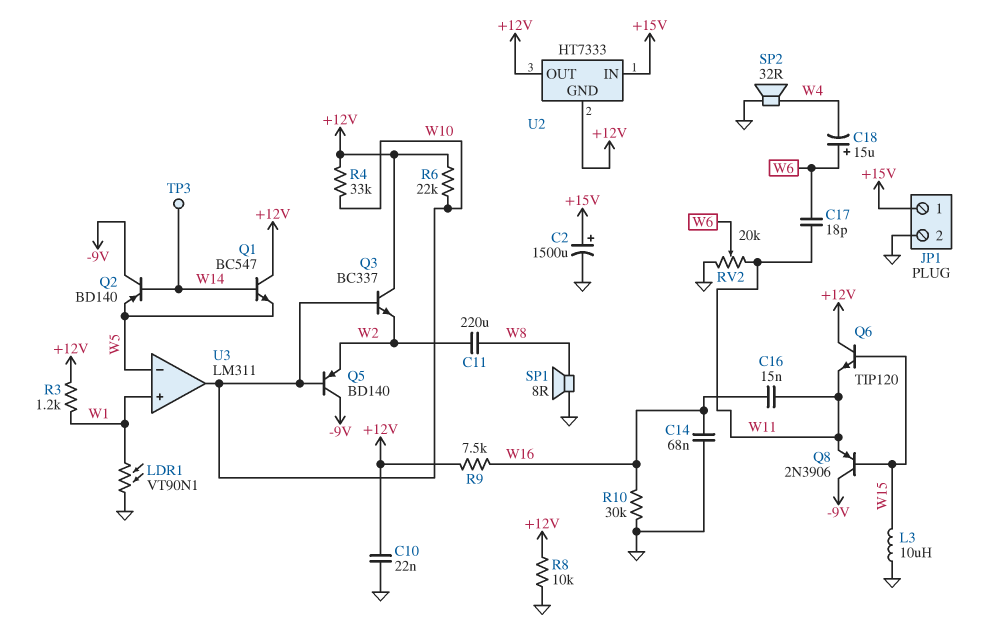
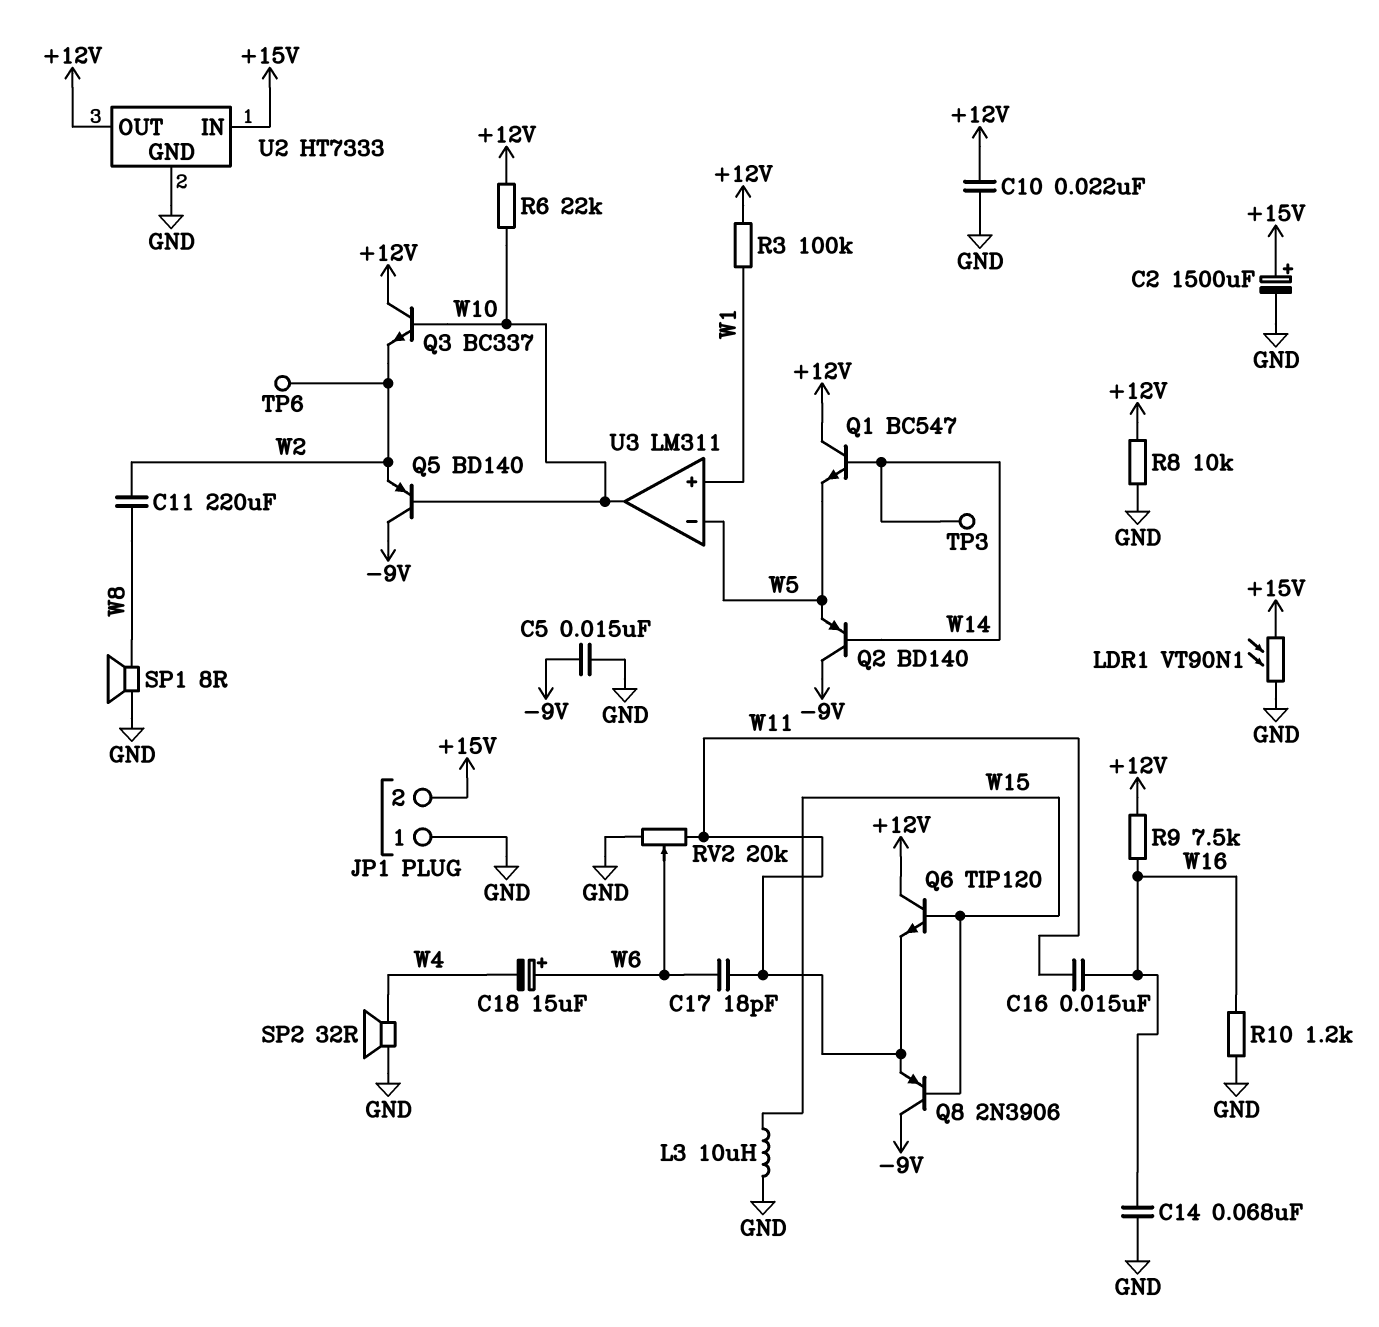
C5: none -> 15nF (-9V, GND)
JP1 pin 1: +15V -> GND
JP1 pin 2: GND -> +15V
LDR1: VT90N1 (GND, W1) -> VT90N1 (+15V, GND)
R3: 1.2k (+12V, W1) -> 100k (+12V, W1)
R4: 33k (+12V, W10) -> none
R10: 30k (GND, W16) -> 1.2k (GND, W16)
TP6: none -> test point (W2)
U2 pin GND: +12V -> GND

